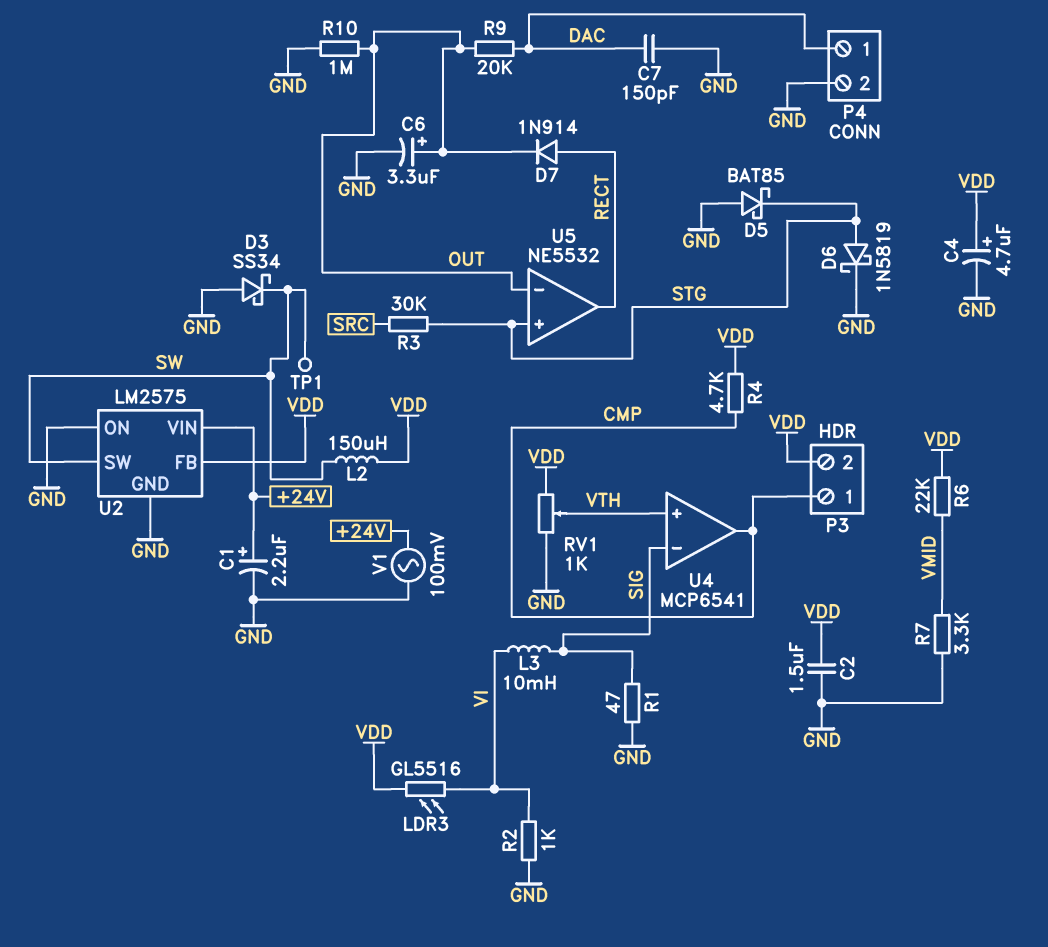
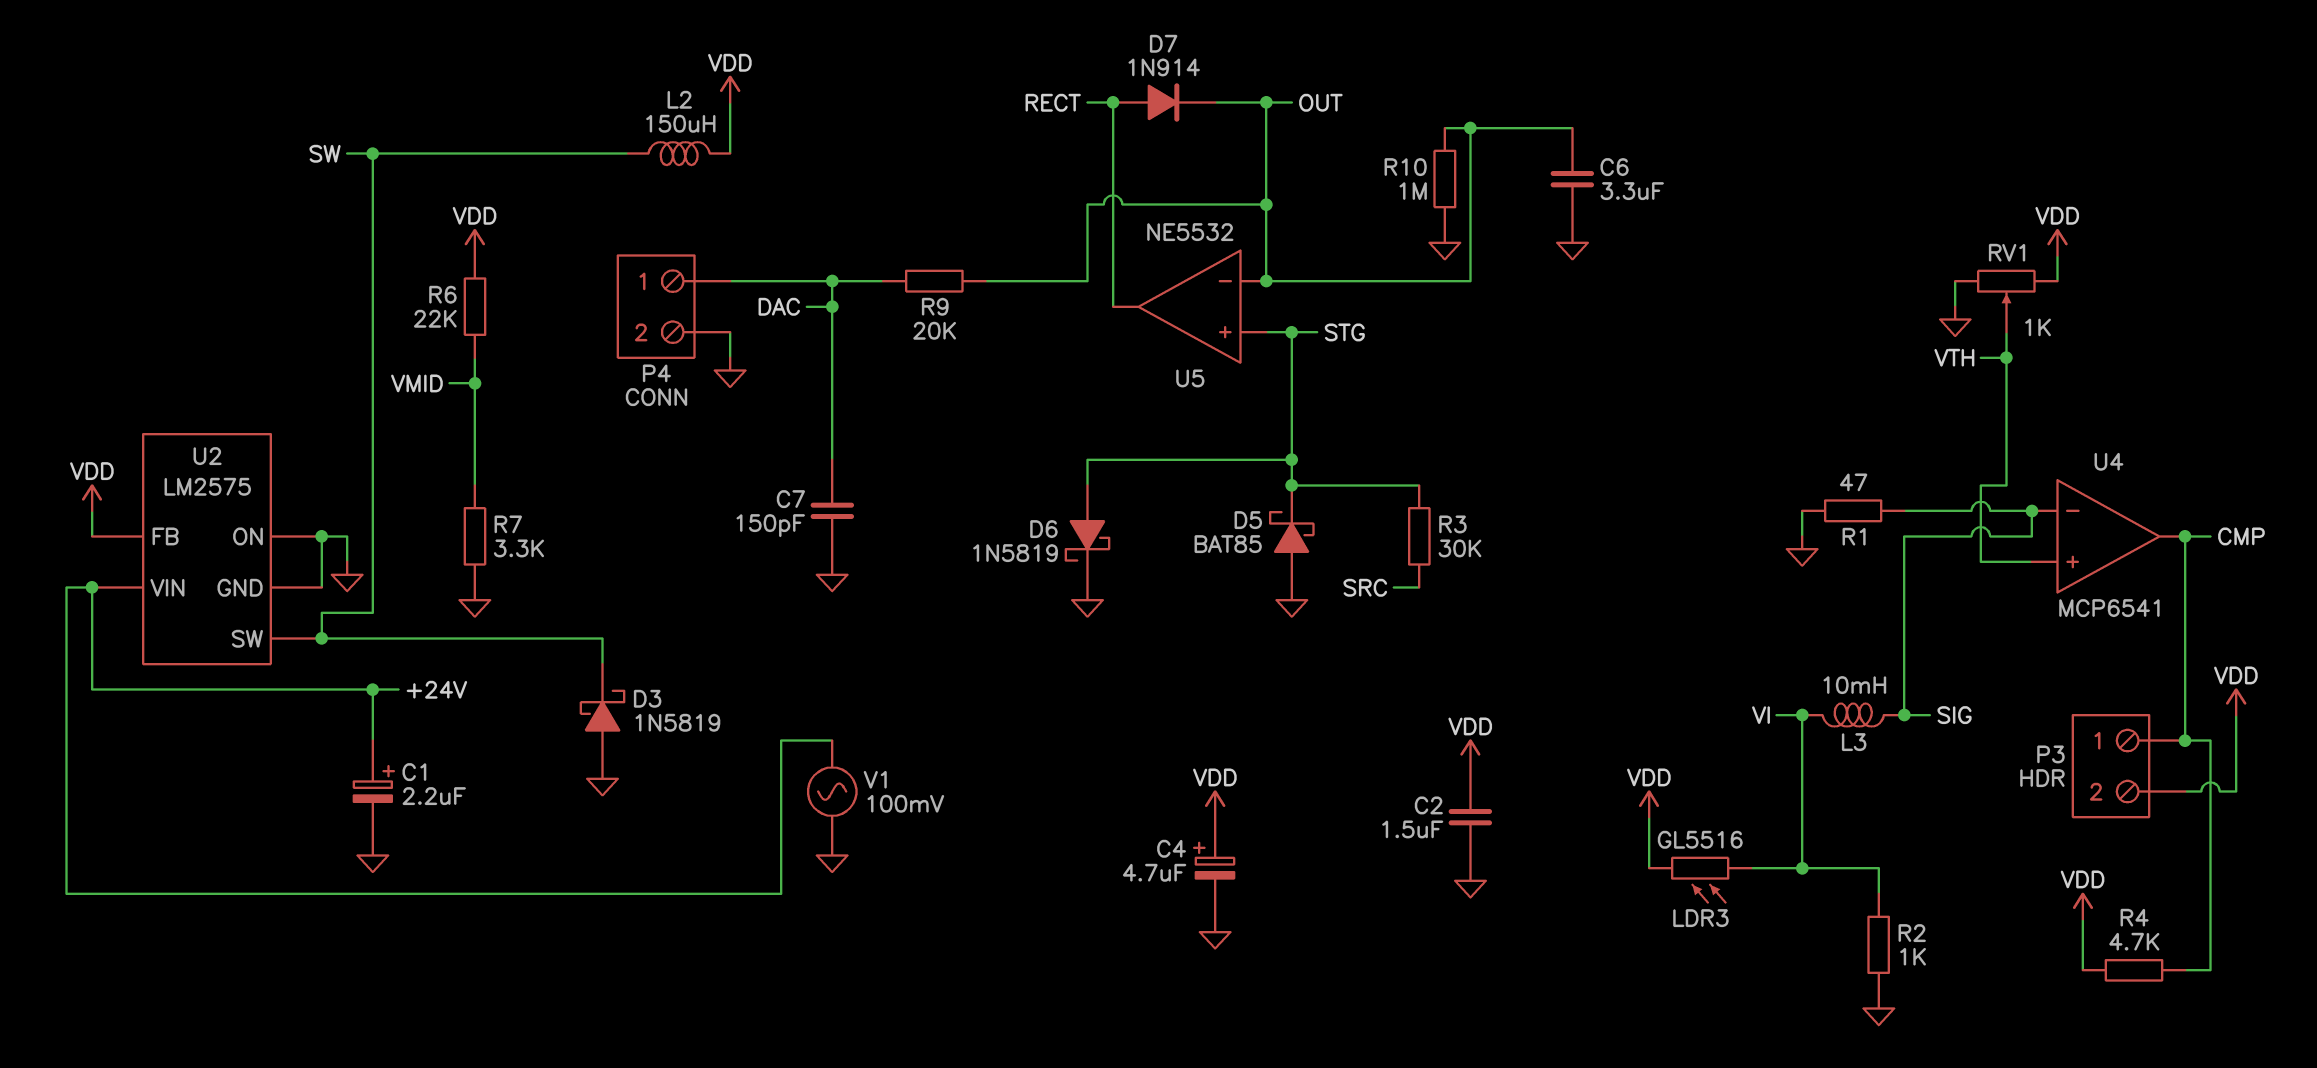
C6: 3.3uF (plus OUT, minus GND) -> 3.3uF (GND, OUT)
D3: schottky SS34 (A GND, K SW) -> schottky 1N5819 (A GND, K SW)
TP1: test point (SW) -> none

